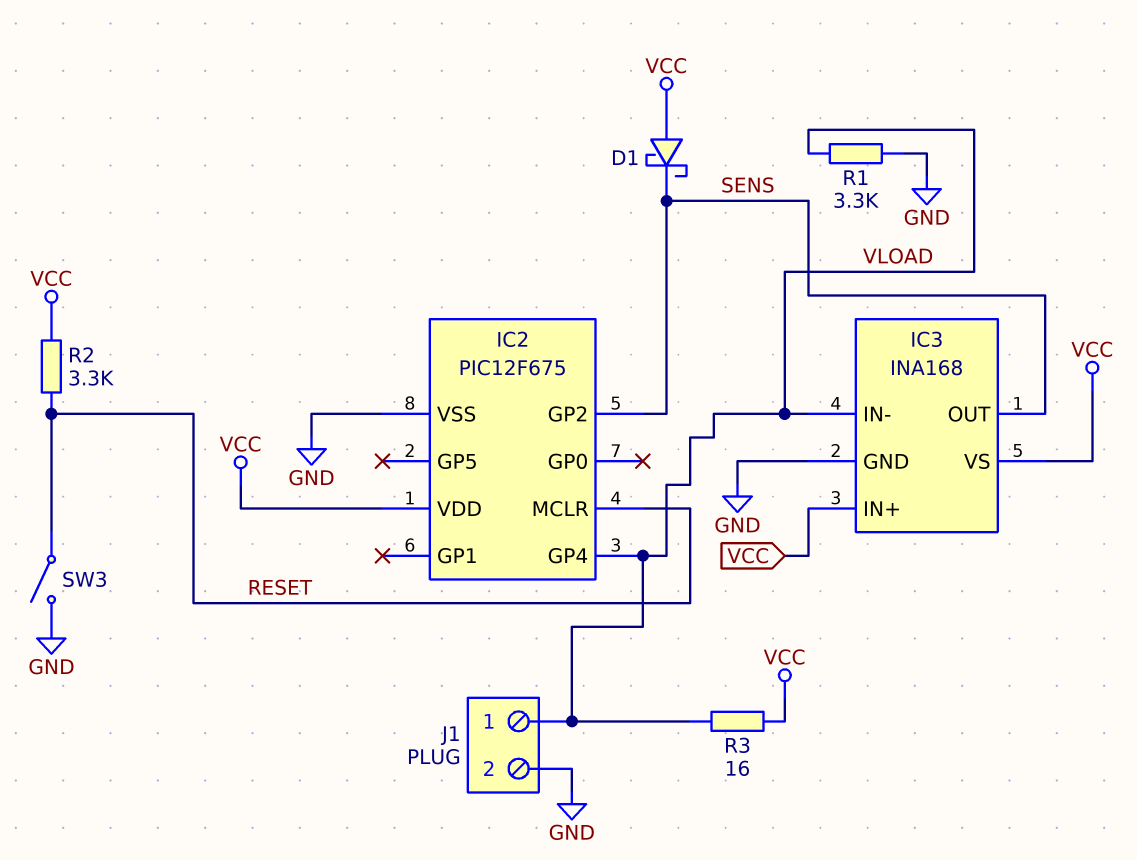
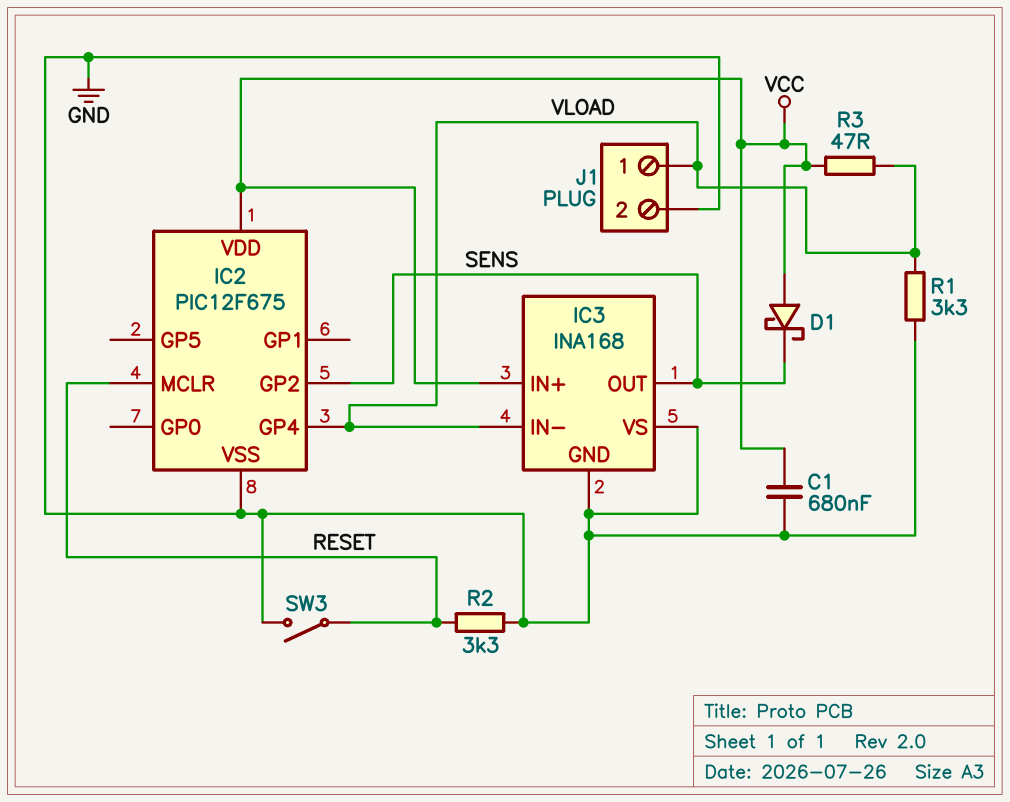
C1: none -> 680nF (GND, VCC)
IC3 pin VS: VCC -> GND
R2: 3.3k (RESET, VCC) -> 3.3k (GND, RESET)
R3: 16 (VCC, VLOAD) -> 47 (VCC, VLOAD)

